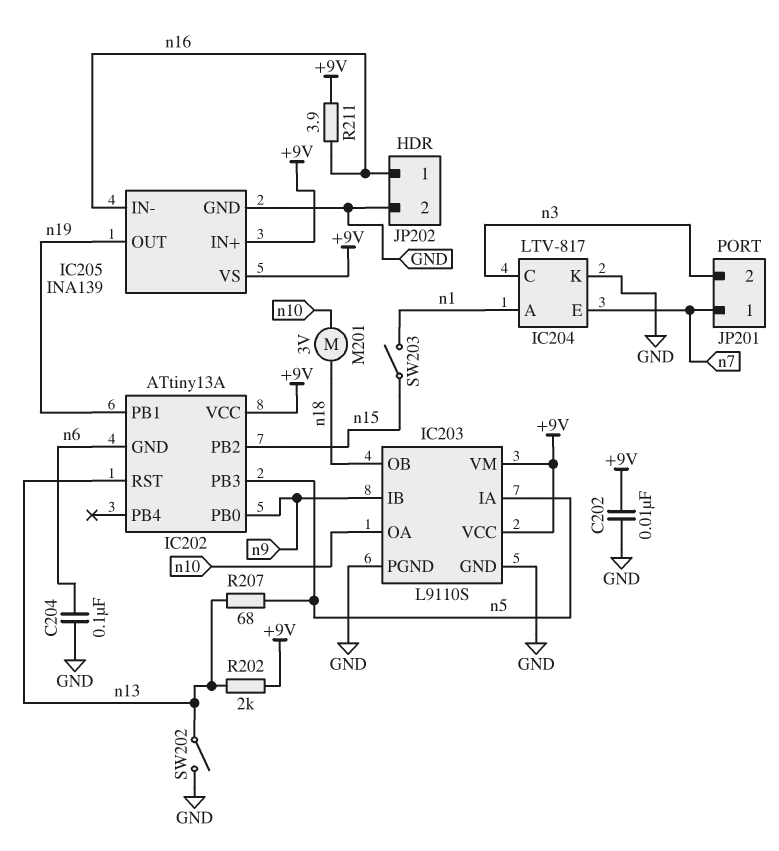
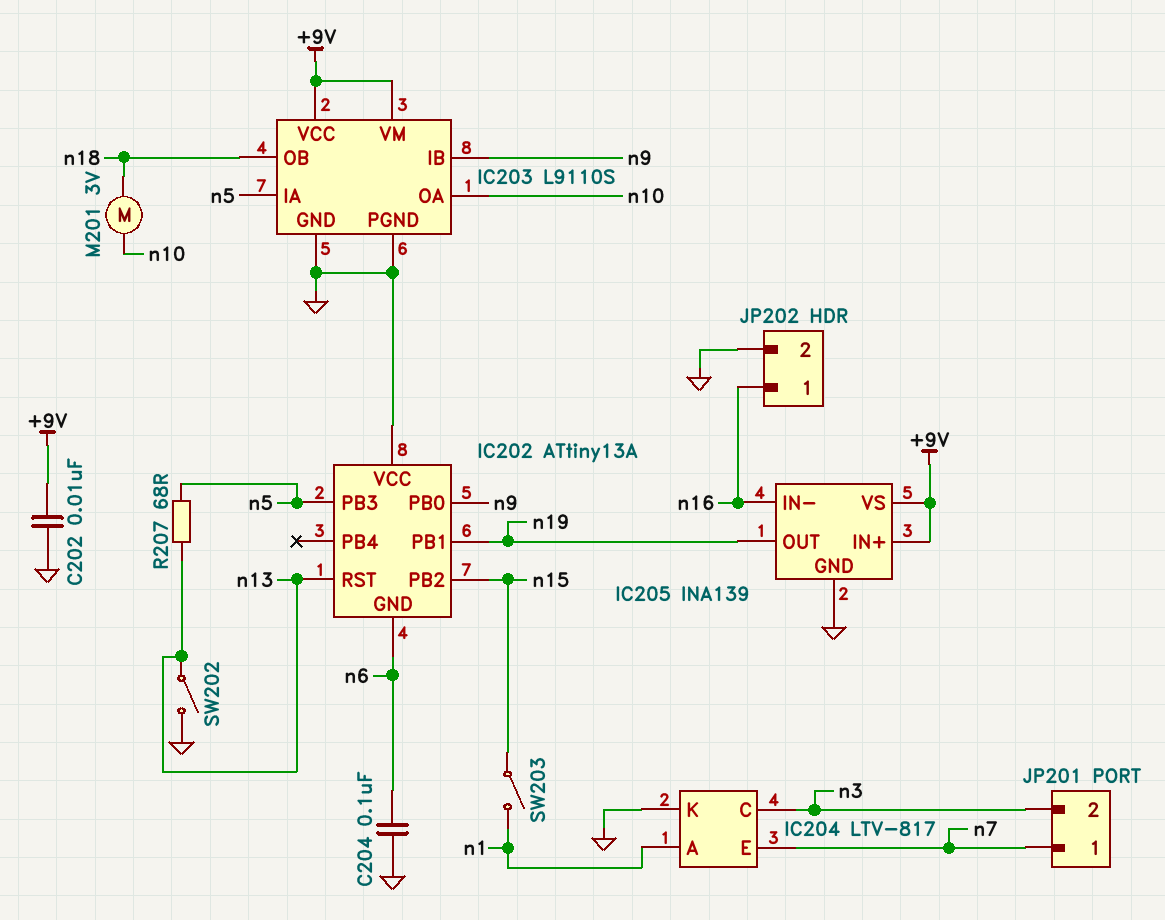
IC202 pin VCC: +9V -> GND
R202: 2k (+9V, n13) -> none
R211: 3.9 (+9V, n16) -> none

